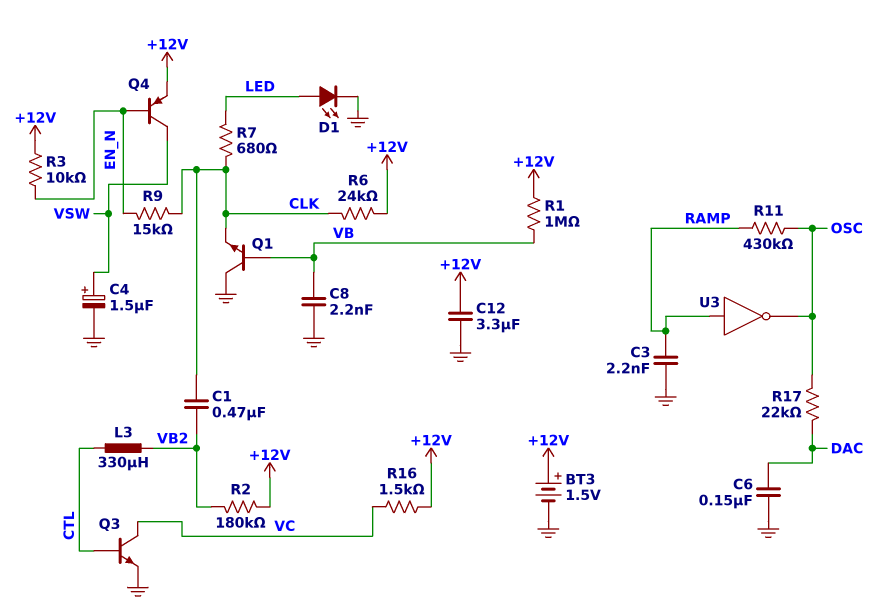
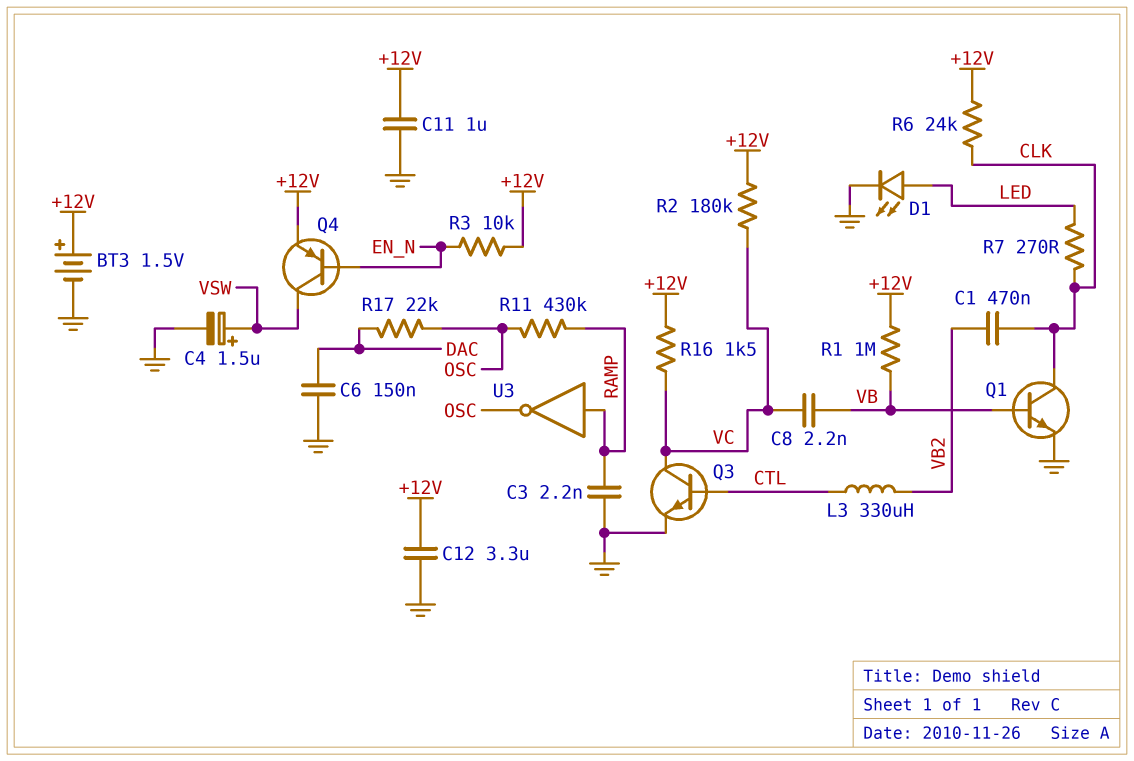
C8: 2.2nF (GND, VB) -> 2.2nF (VB, VC)
C11: none -> 1uF (+12V, GND)
Q1: NPN (B VB, C GND, E CLK) -> NPN (B VB, C CLK, E GND)
R2: 180k (+12V, VB2) -> 180k (+12V, VC)
R7: 680 (CLK, LED) -> 270 (CLK, LED)
R9: 15k (CLK, EN_N) -> none

